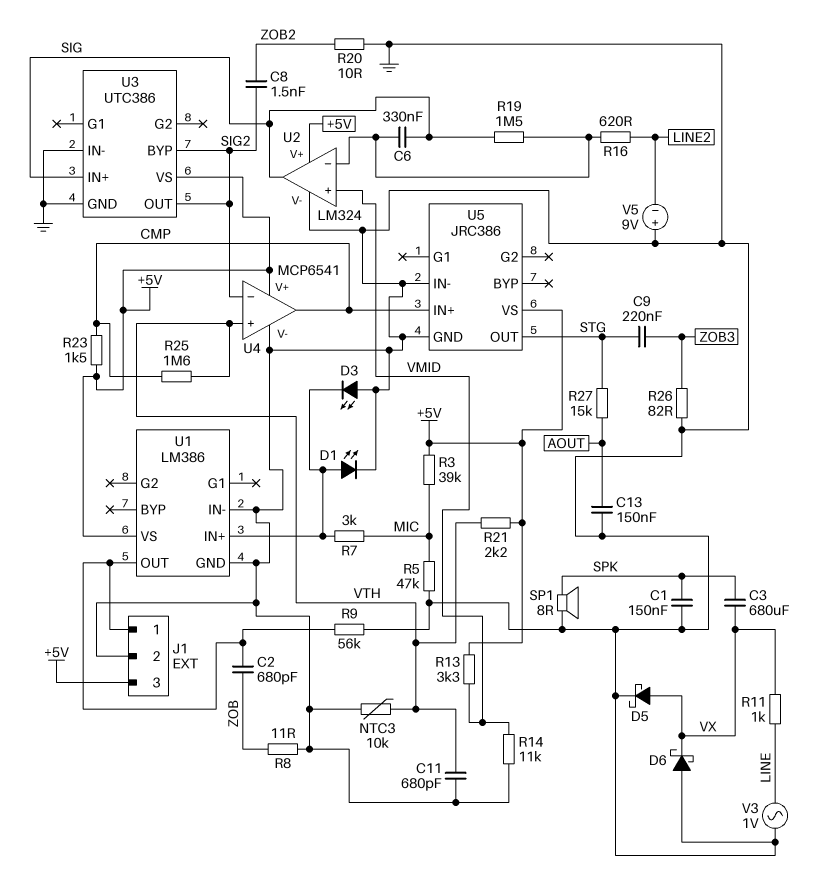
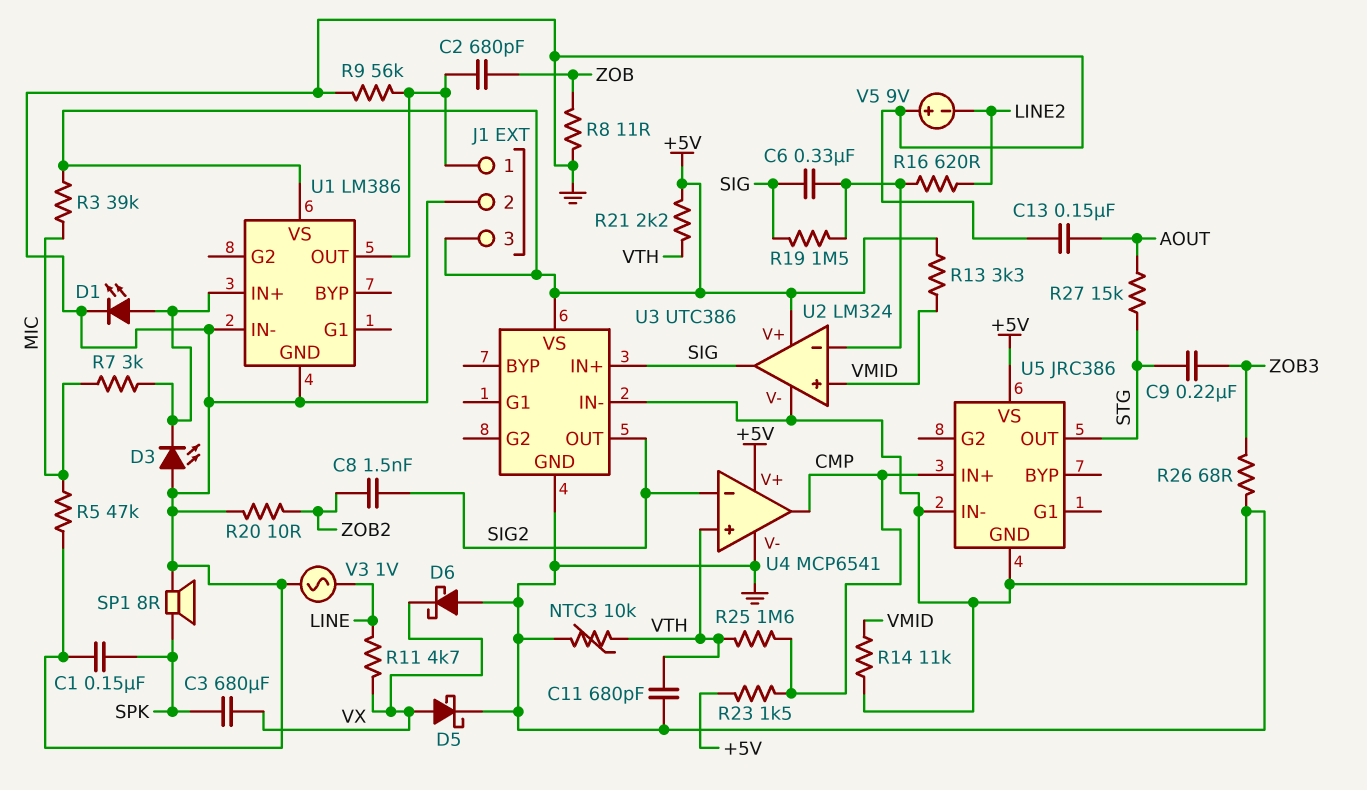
R11: 1k (LINE, VX) -> 4.7k (LINE, VX)
R26: 82 (GND, ZOB3) -> 68 (GND, ZOB3)
U3 pin BYP: SIG2 -> none

